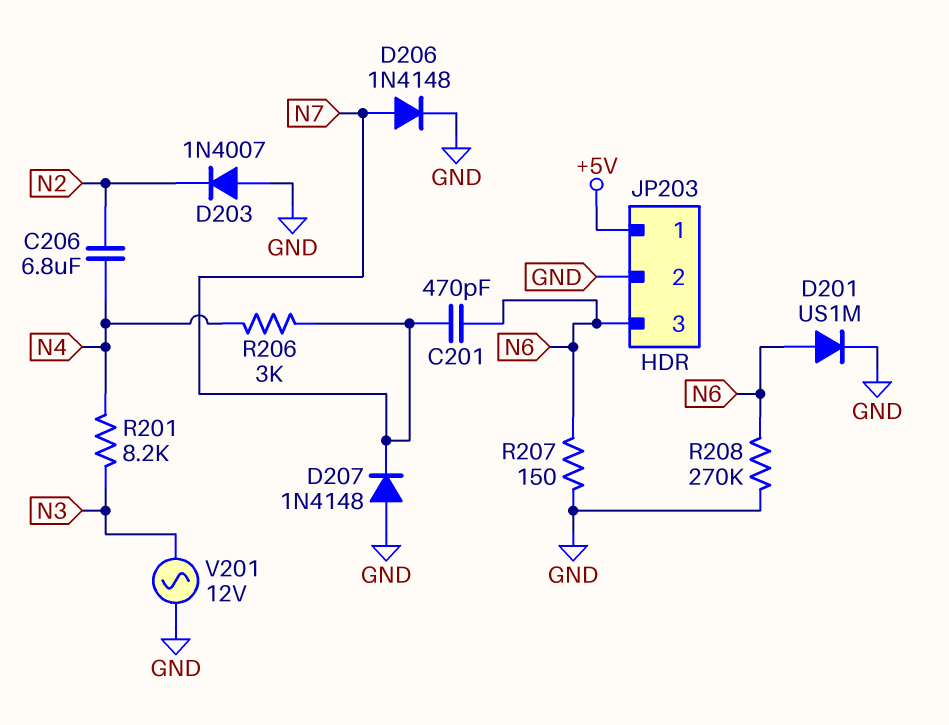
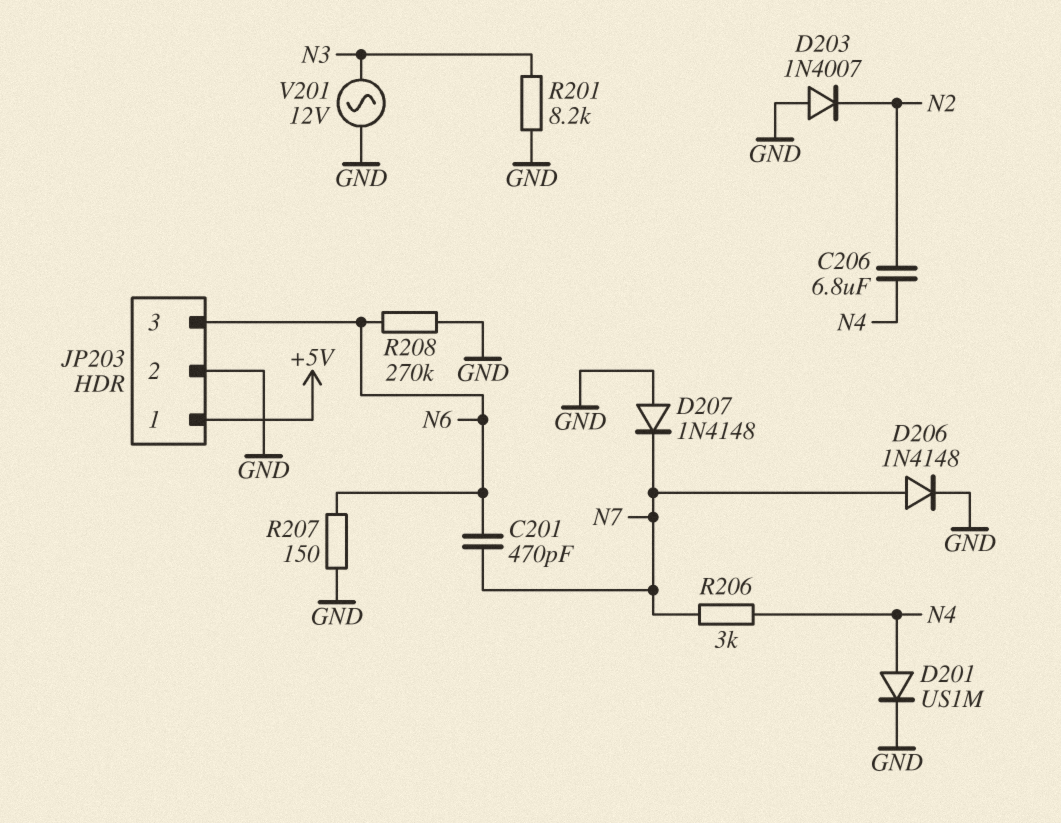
D201: diode US1M (A N6, K GND) -> diode US1M (A N4, K GND)
R201: 8.2k (N3, N4) -> 8.2k (GND, N3)

